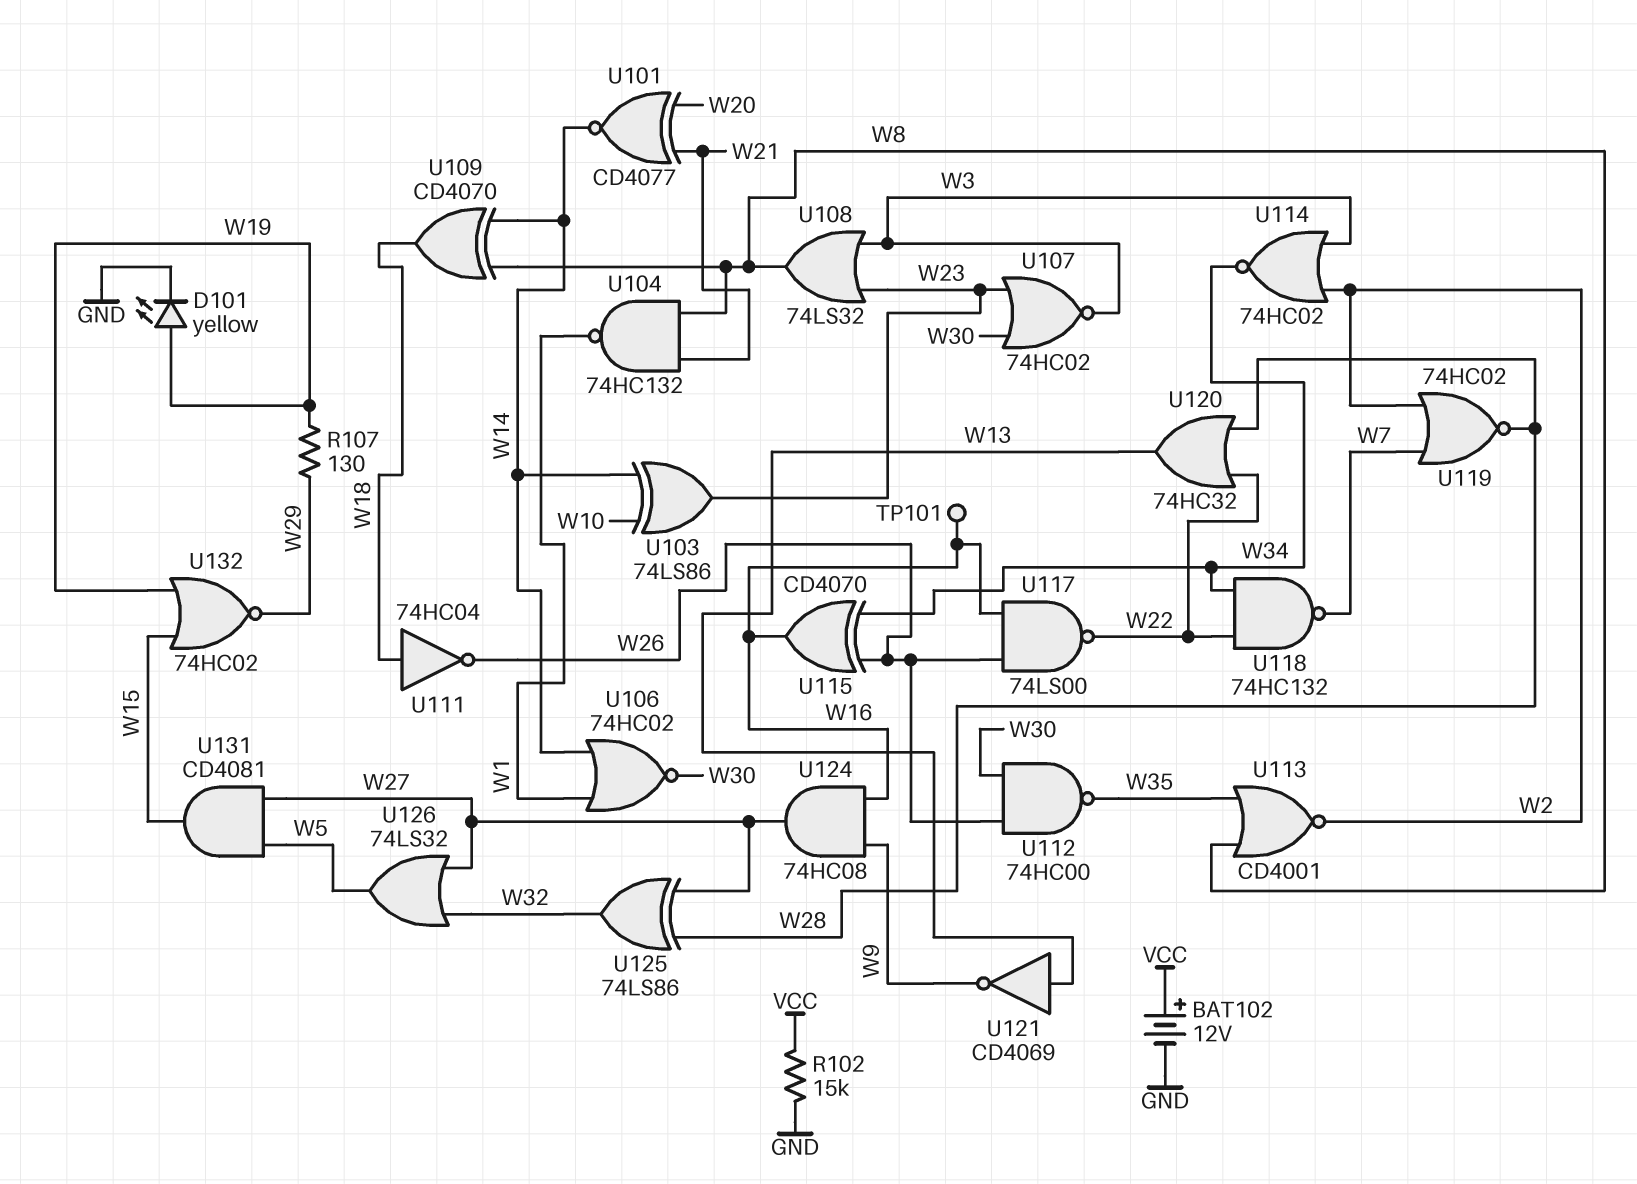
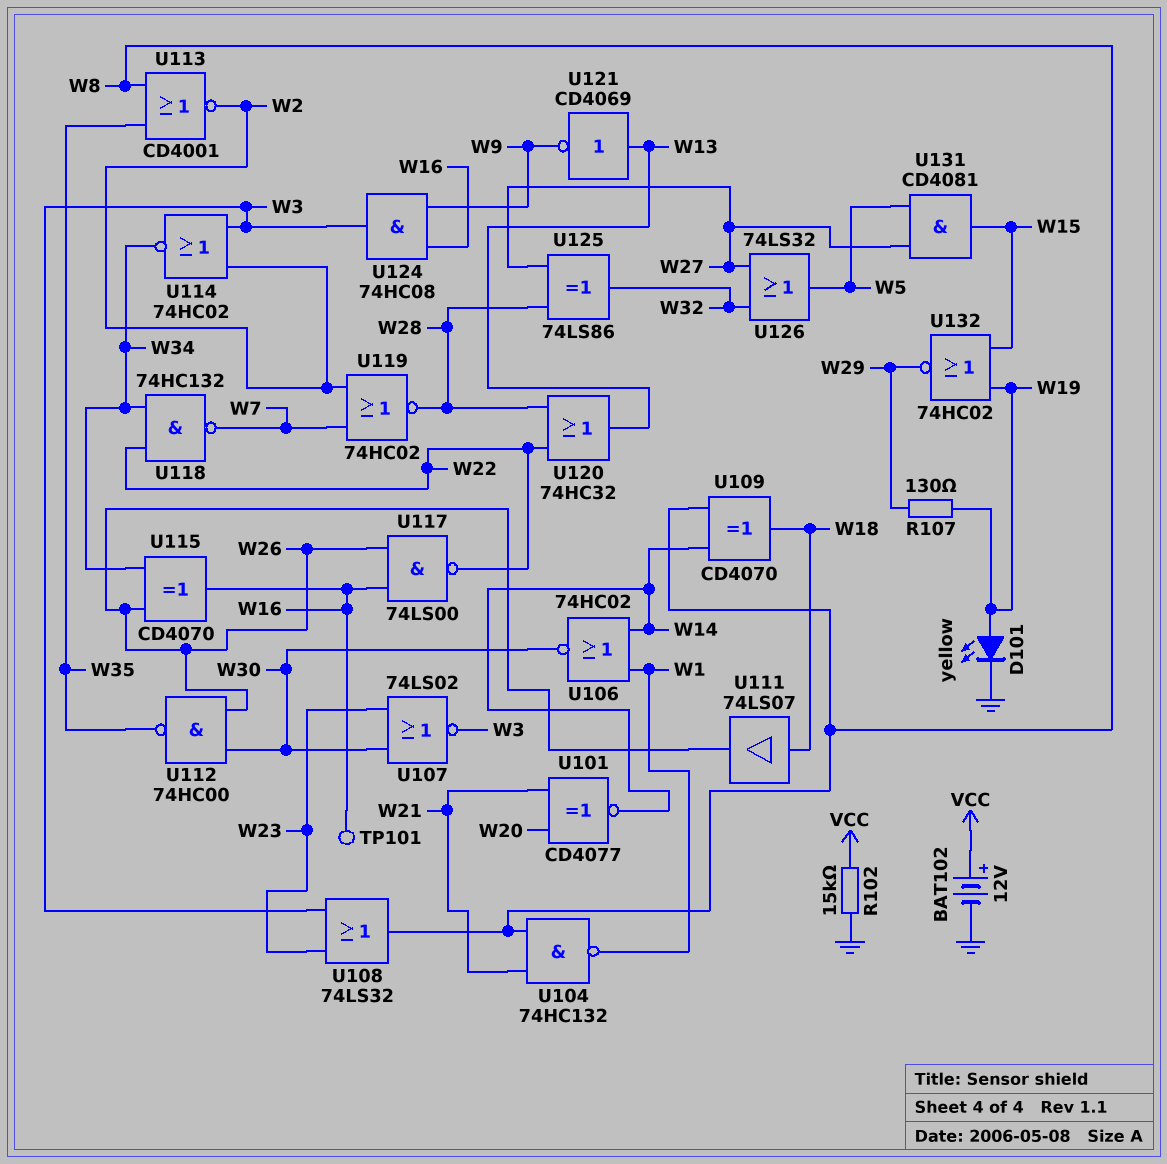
U103: XOR 74LS86 (in W10, in W14, out W23) -> none
U107: NOR 74HC02 (in W23, in W30, out W3) -> NOR 74LS02 (in W23, in W30, out W3)
U111: NOT 74HC04 (in W18, out W26) -> buffer 74LS07 (in W18, out W26)
U124: AND 74HC08 (in W9, in W16, out W27) -> AND 74HC08 (in W9, in W16, out W3)

